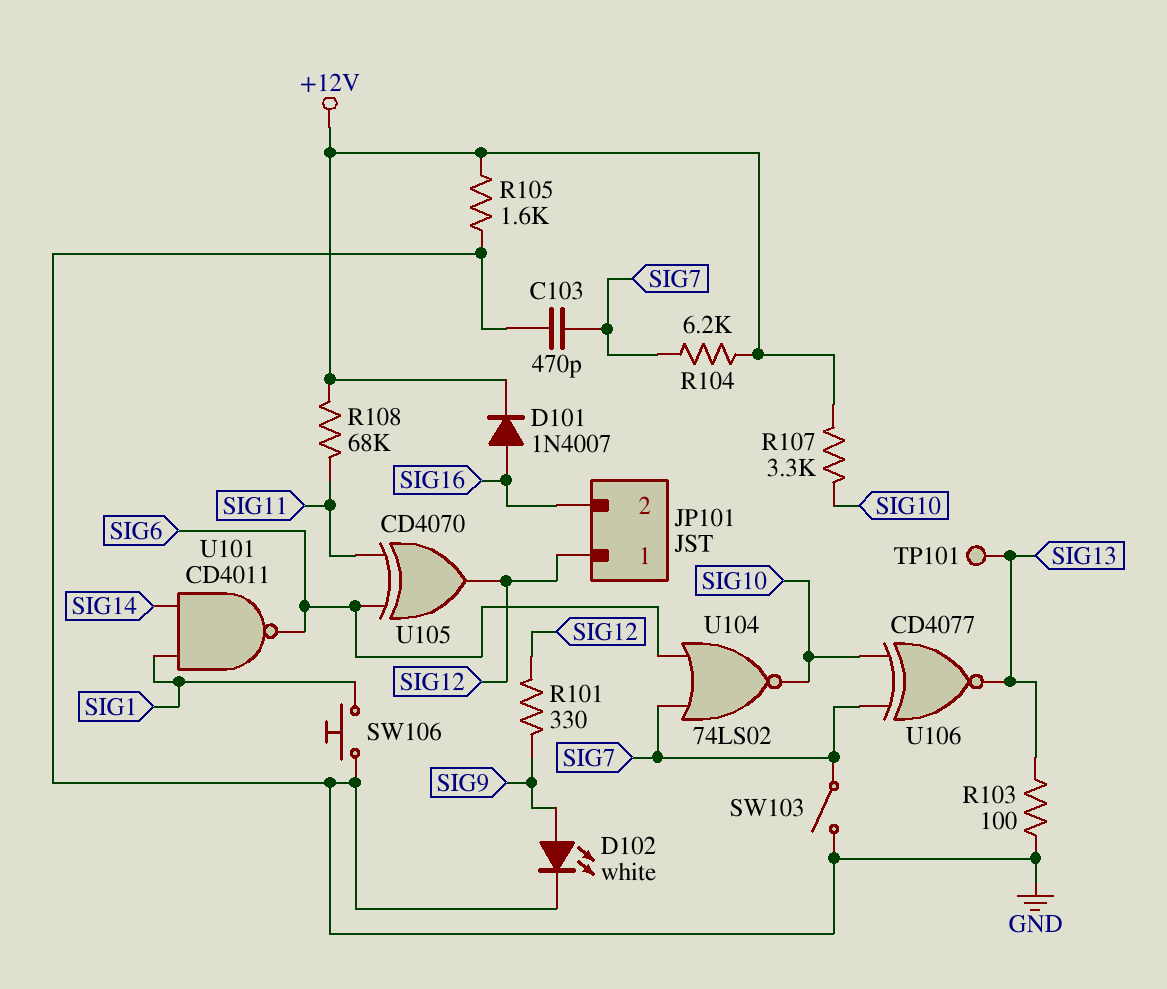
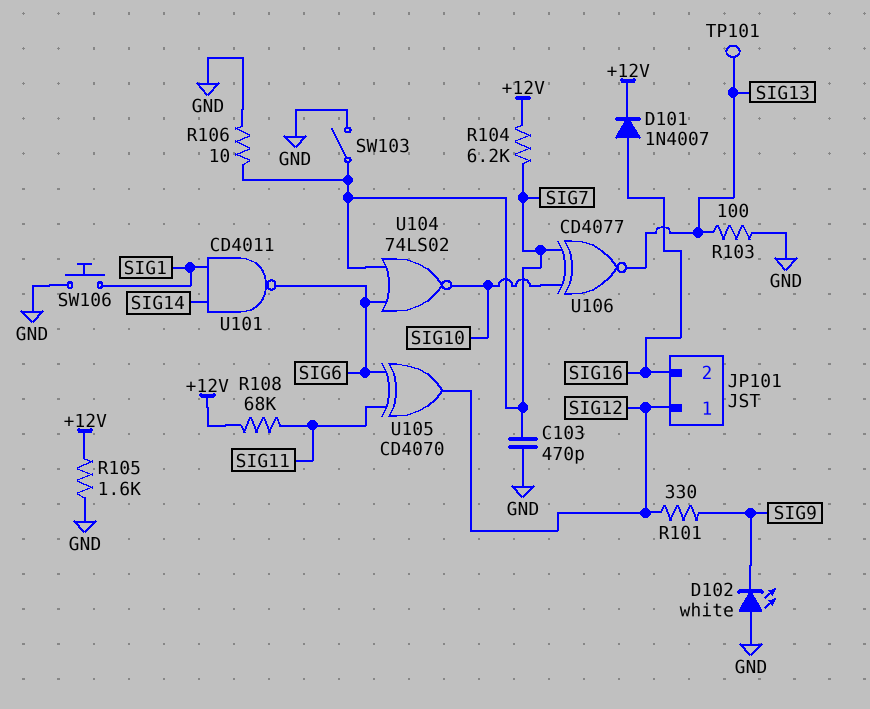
D102: LED white (A SIG9, K GND) -> LED white (A GND, K SIG9)
R106: none -> 10 (GND, SIG7)
R107: 3.3k (+12V, SIG10) -> none

